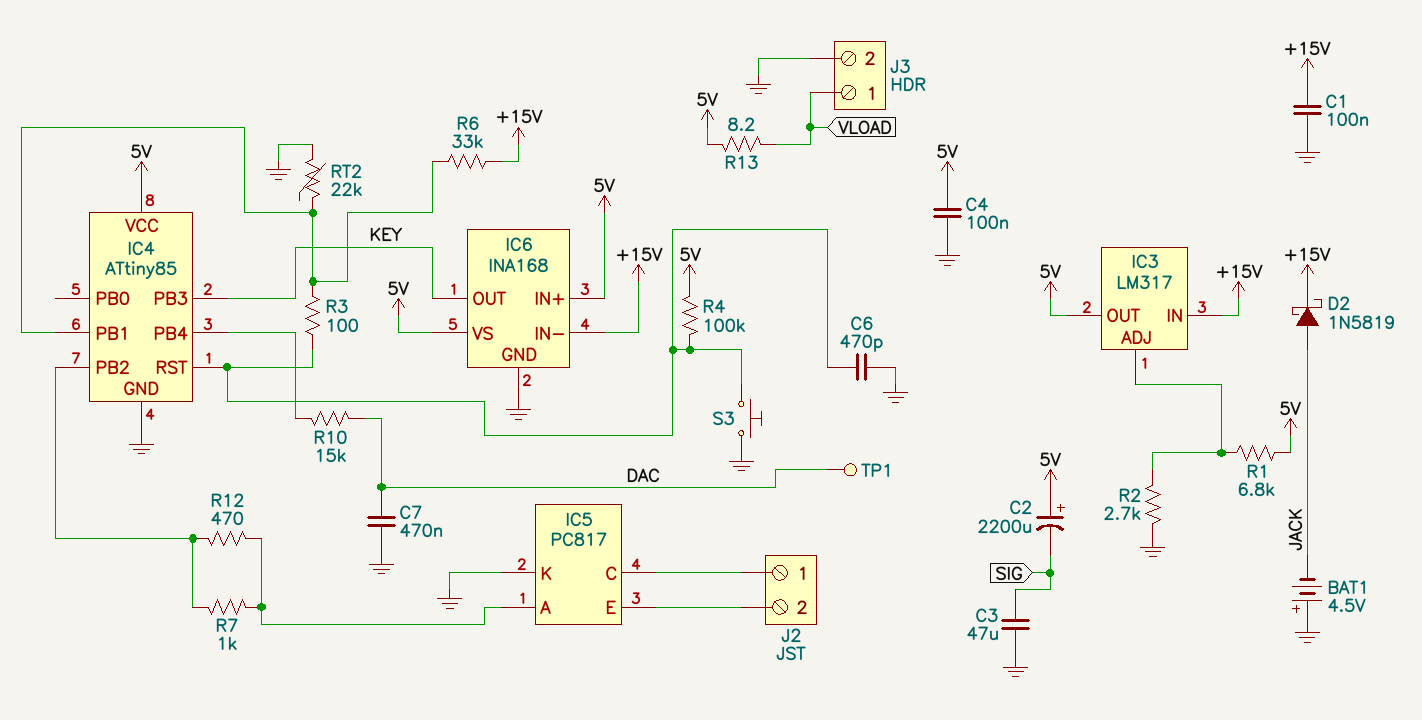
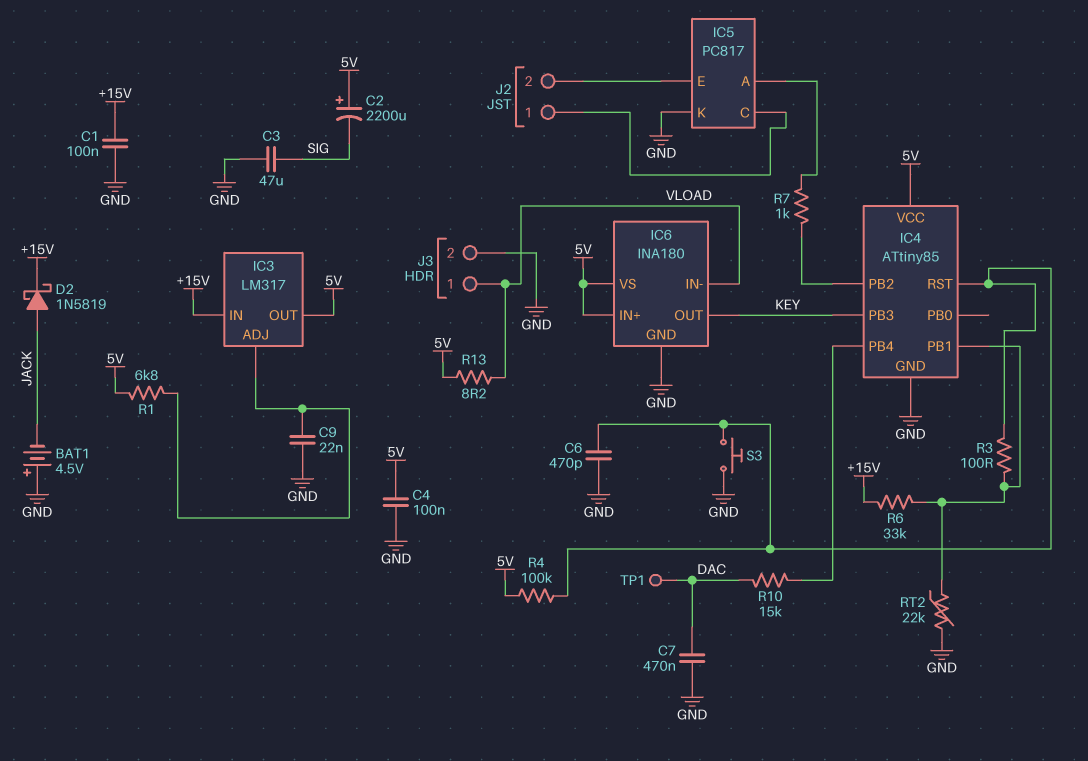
C9: none -> 22nF (GND, IC3/ADJ)
IC6: INA168 -> INA180
IC6 pin IN-: +15V -> VLOAD
R2: 2.7k (GND, IC3/ADJ) -> none
R12: 470 (IC4/PB2, IC5/A) -> none

